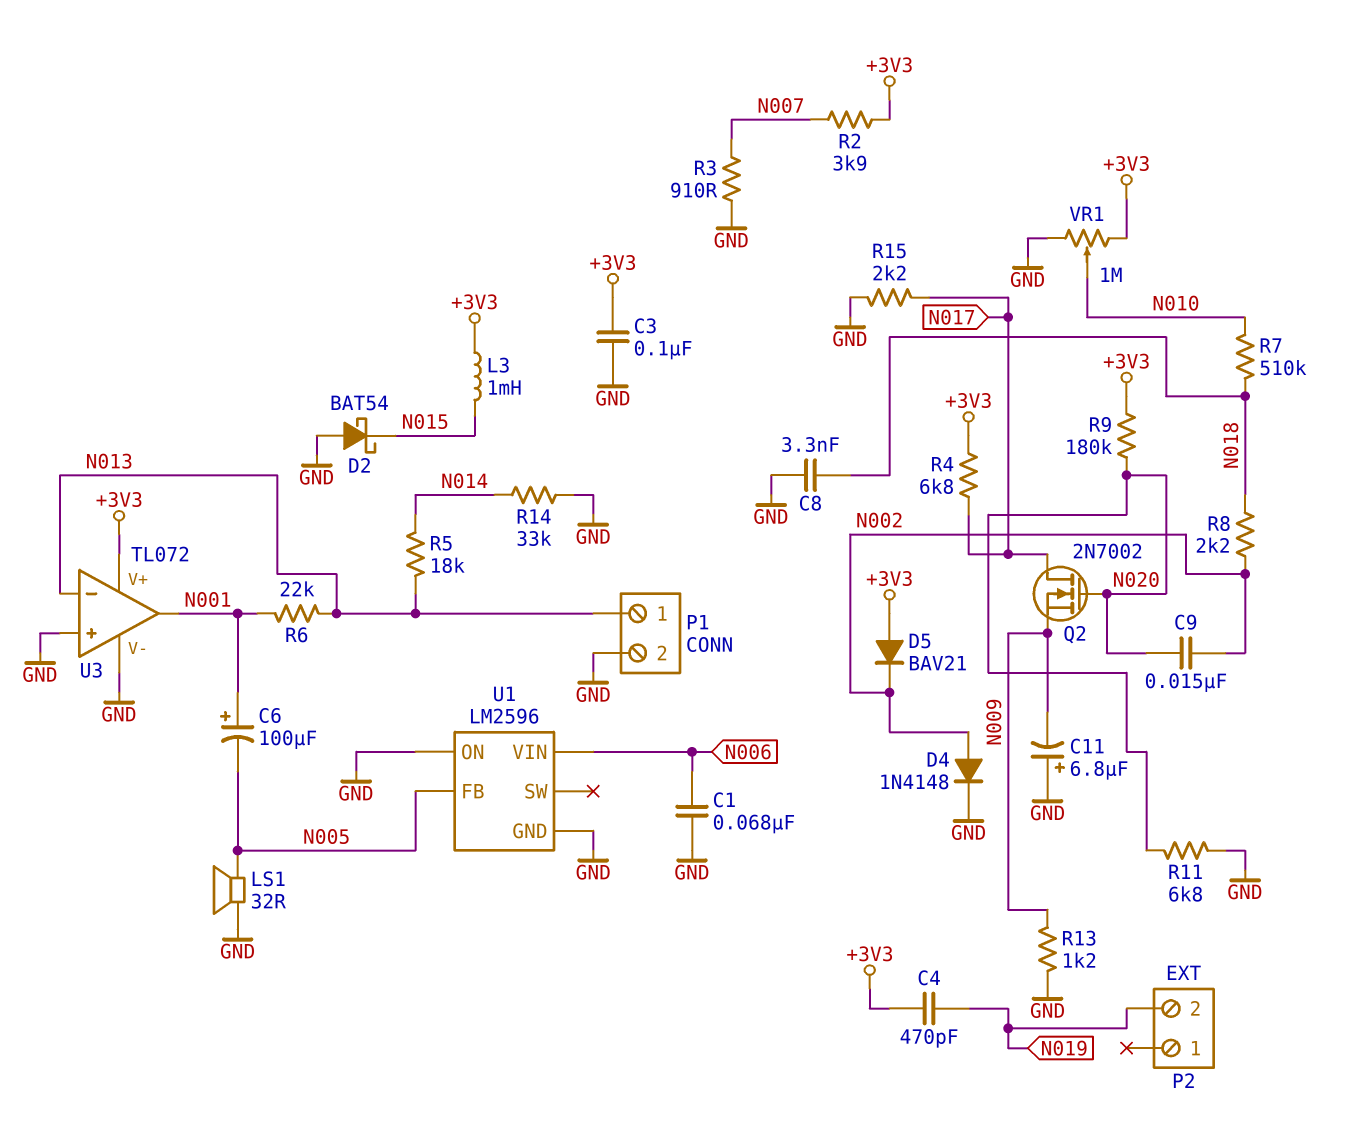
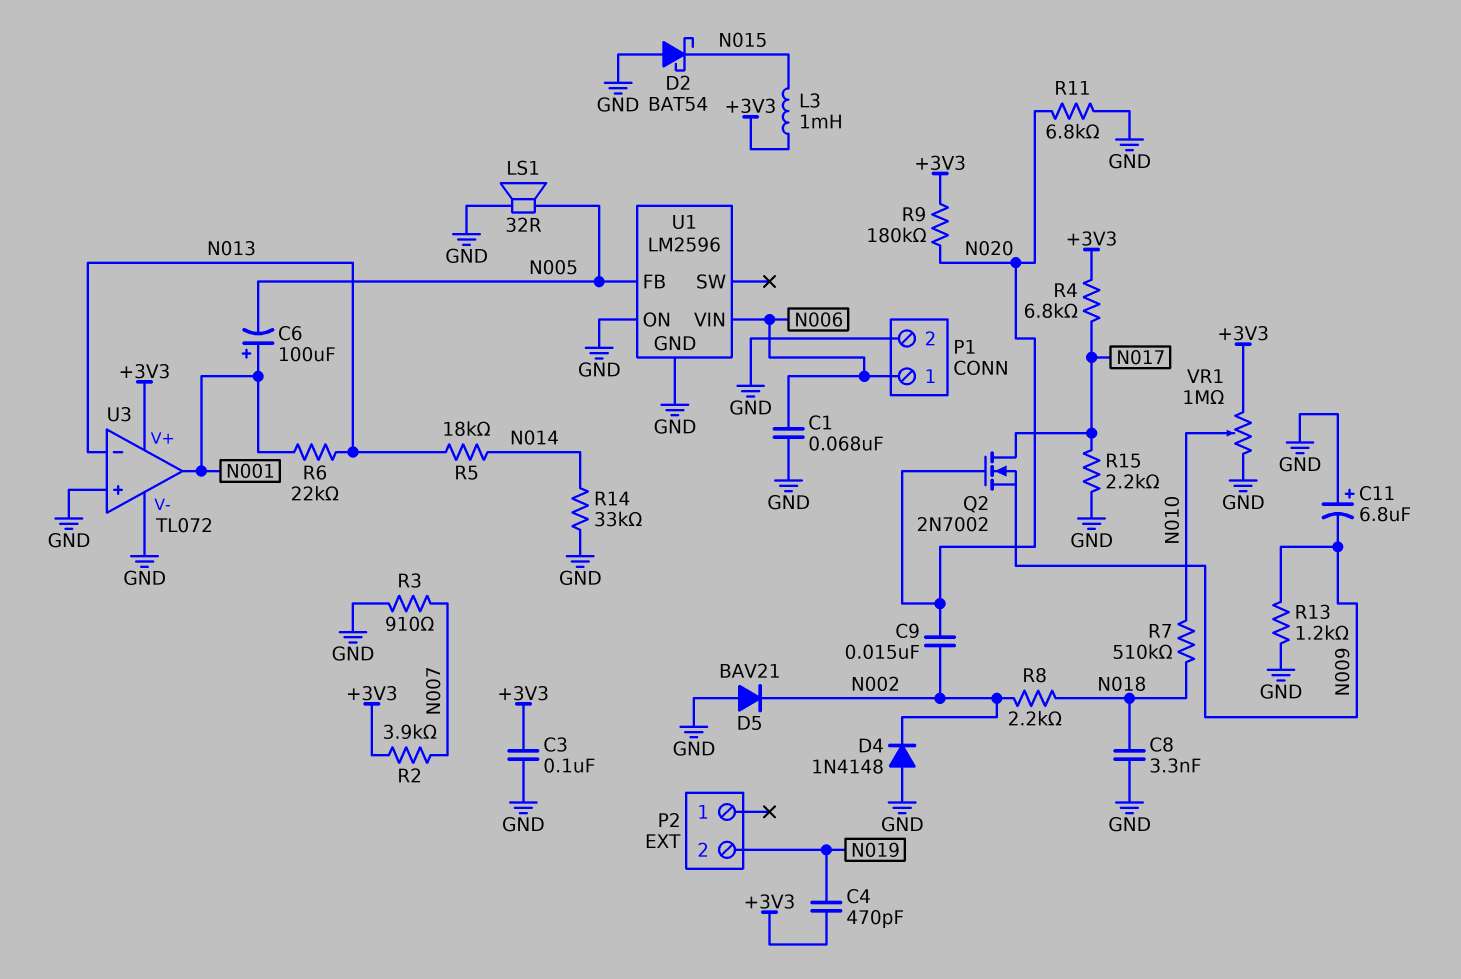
D4: diode 1N4148 (A N002, K GND) -> diode 1N4148 (A GND, K N002)
D5: diode BAV21 (A +3V3, K N002) -> diode BAV21 (A GND, K N002)
P1 pin 1: N013 -> N006

